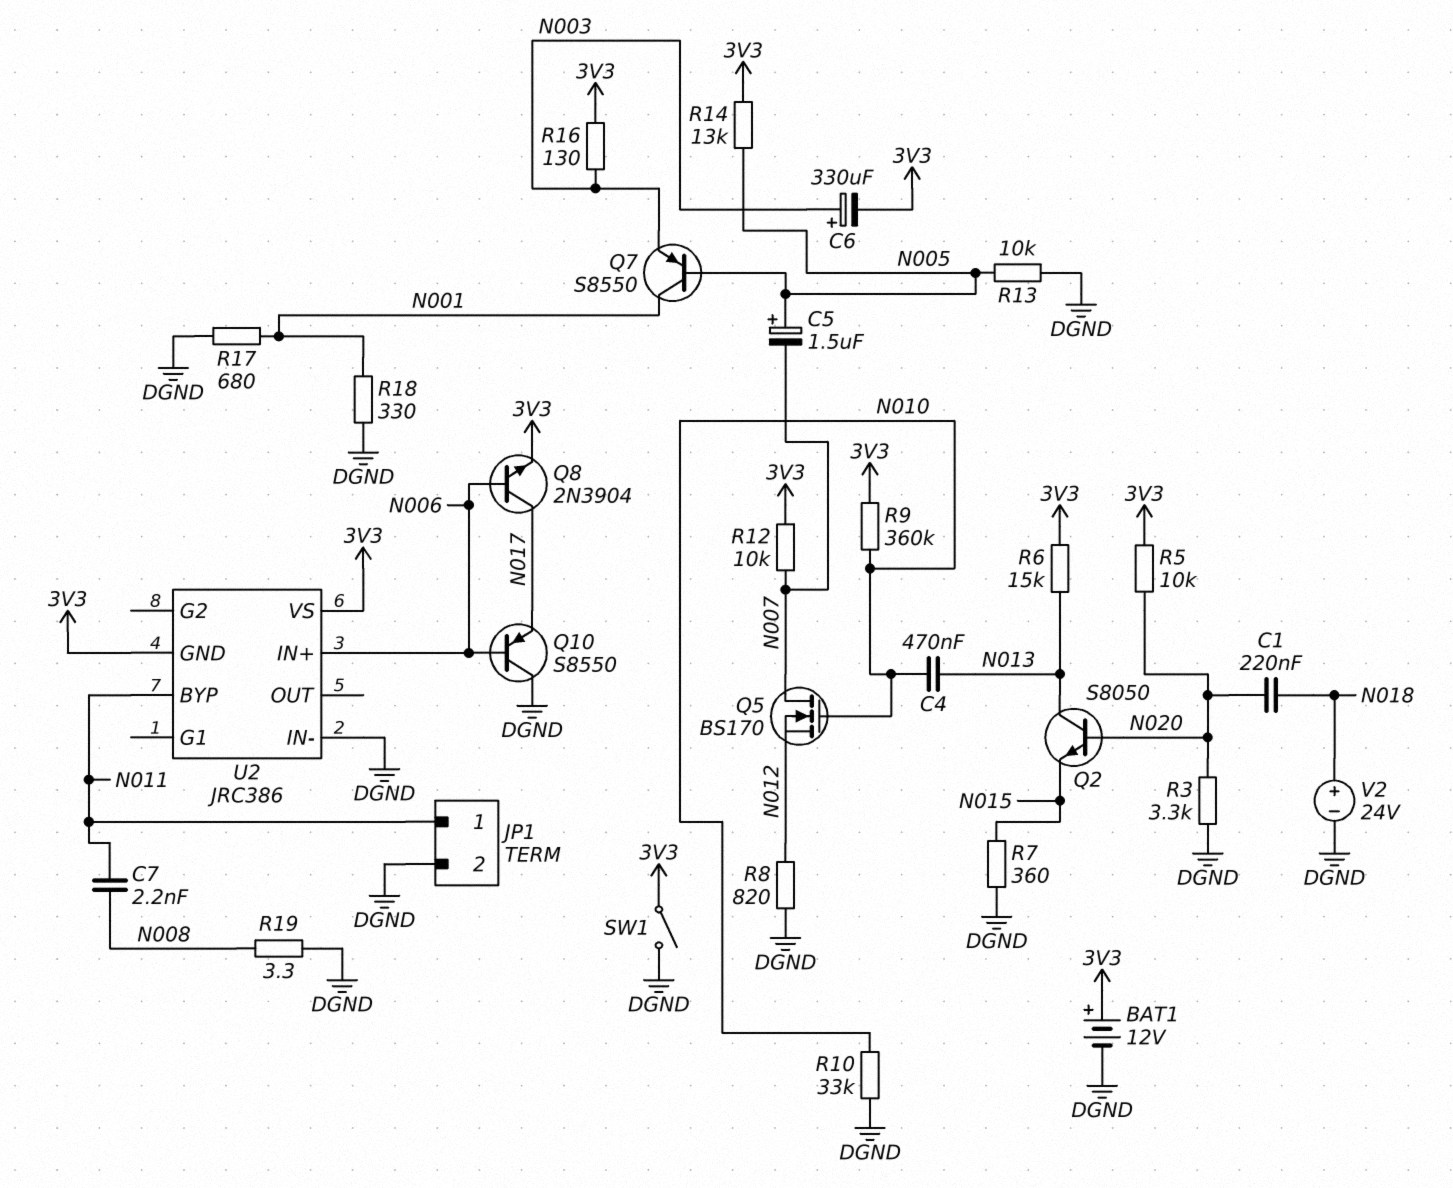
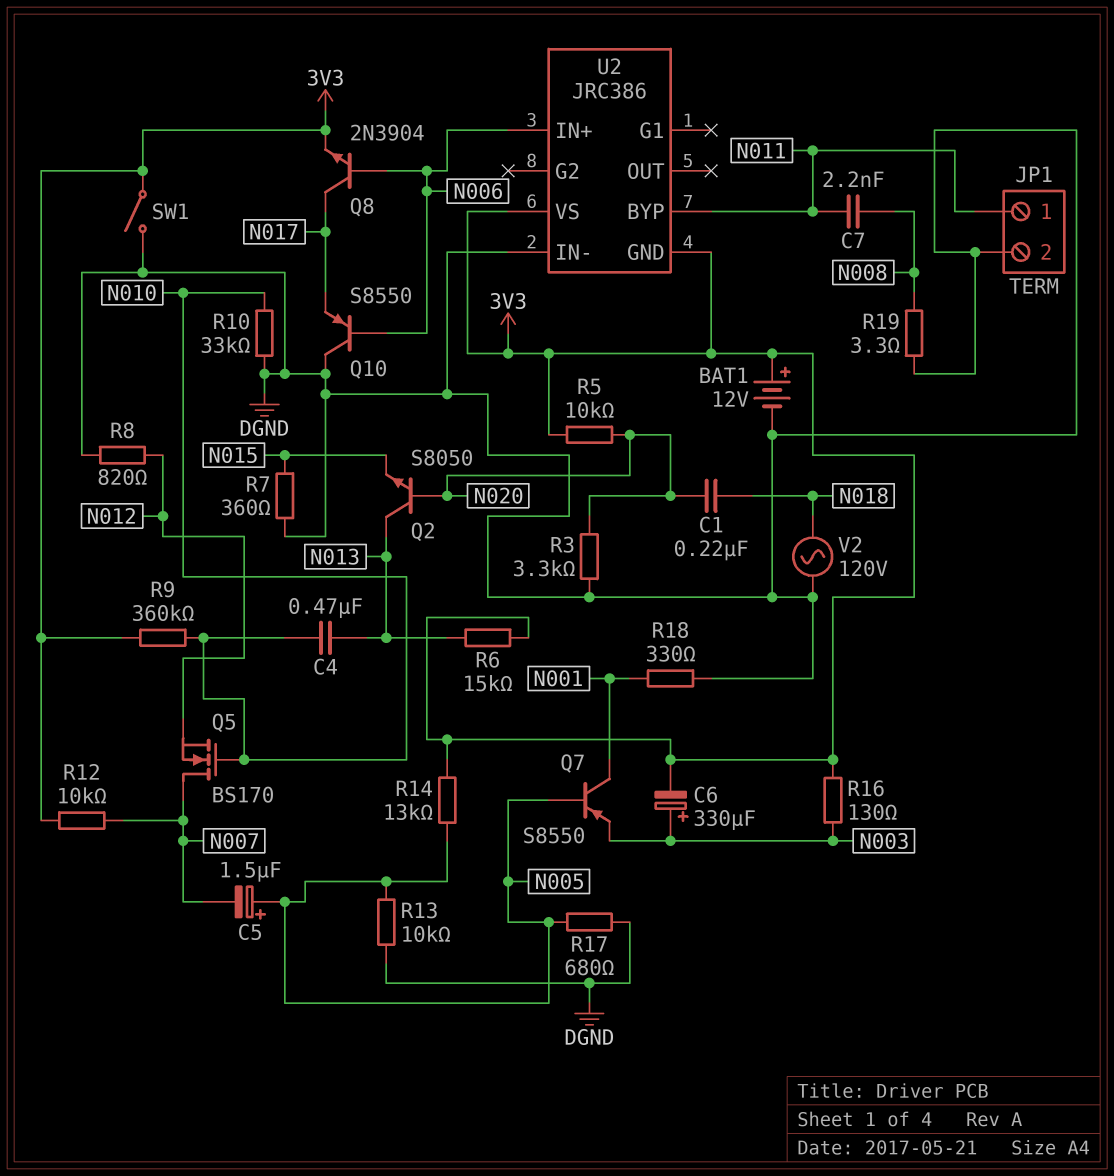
R17: 680 (DGND, N001) -> 680 (DGND, N005)
V2: 24V (plus N018, minus DGND) -> AC 120V (DGND, N018)

